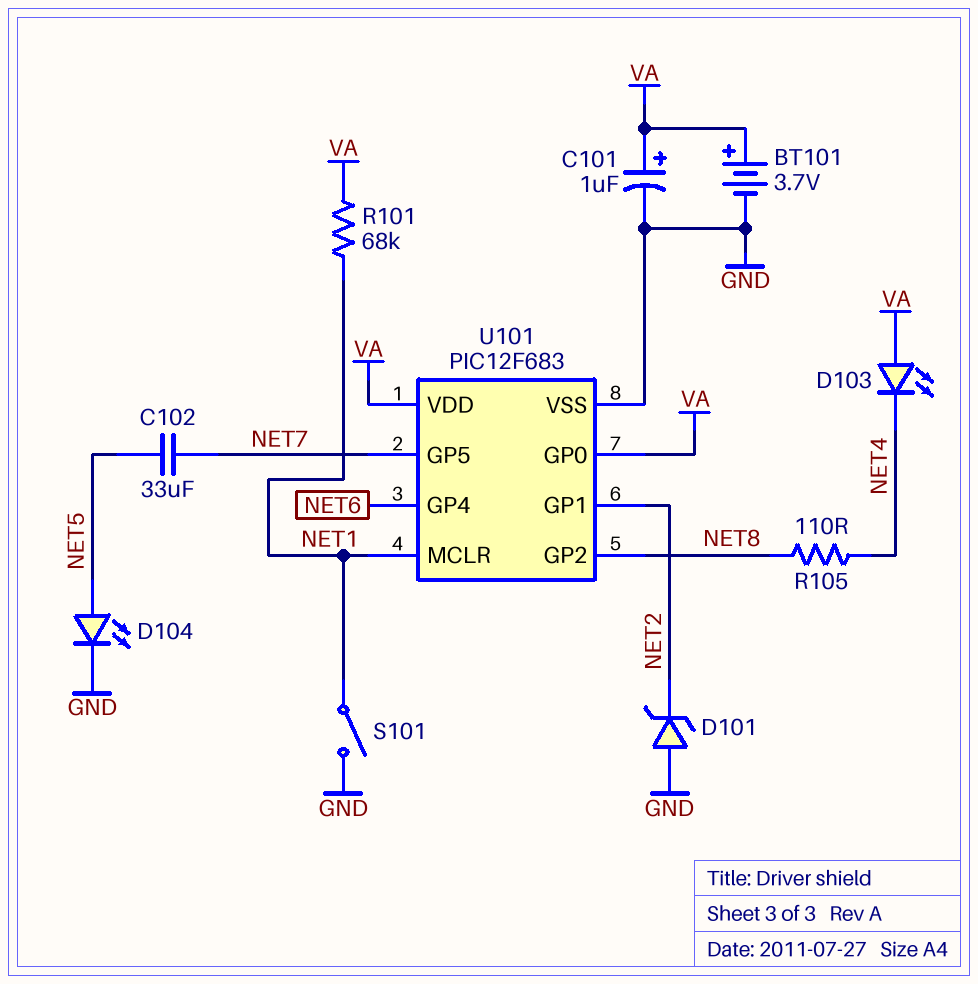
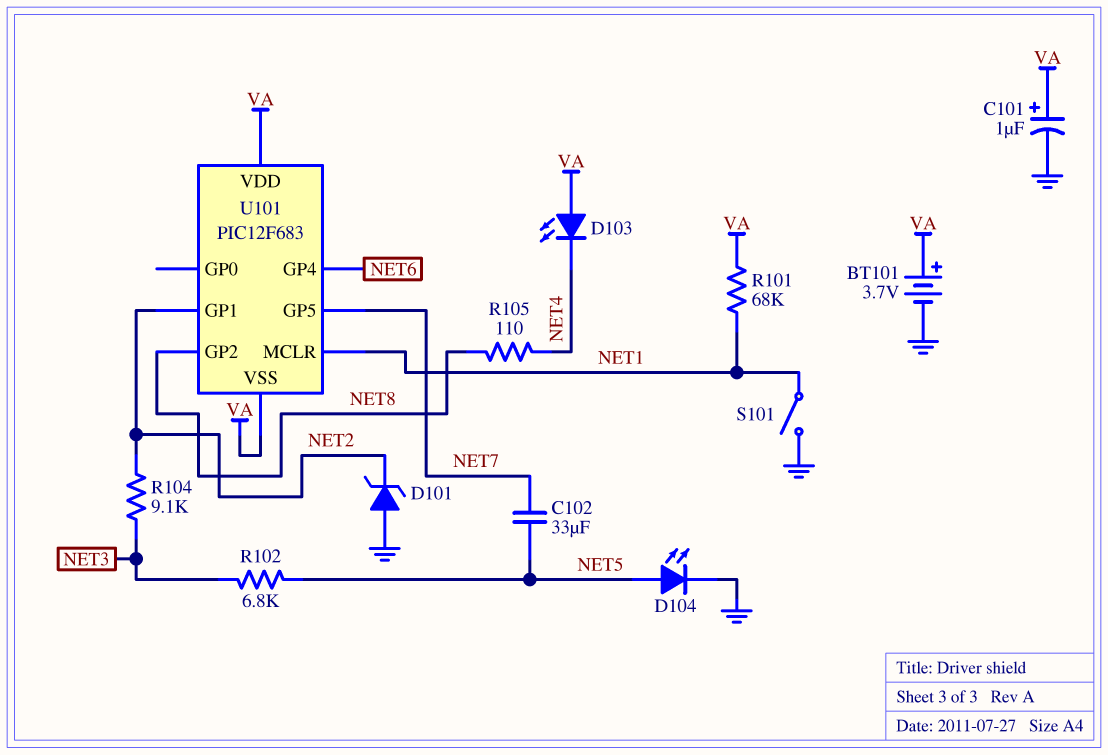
R102: none -> 6.8k (NET3, NET5)
R104: none -> 9.1k (NET2, NET3)
U101 pin GP0: VA -> none
U101 pin VSS: GND -> VA

